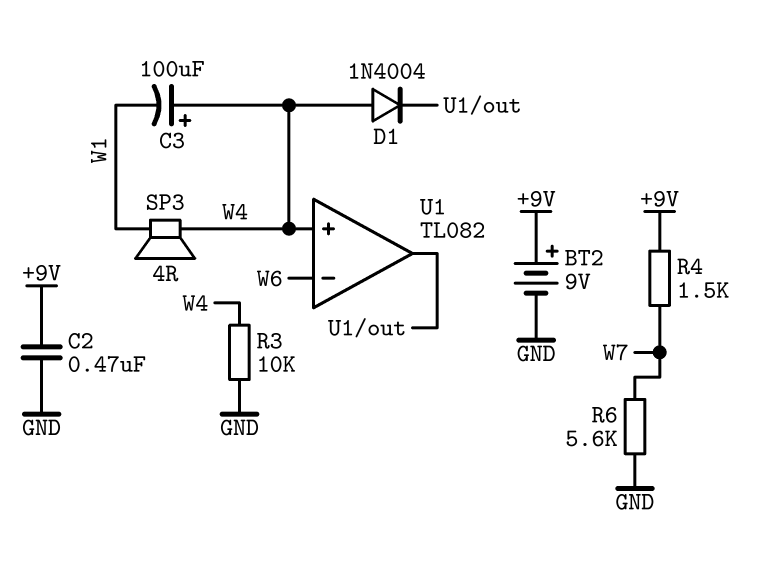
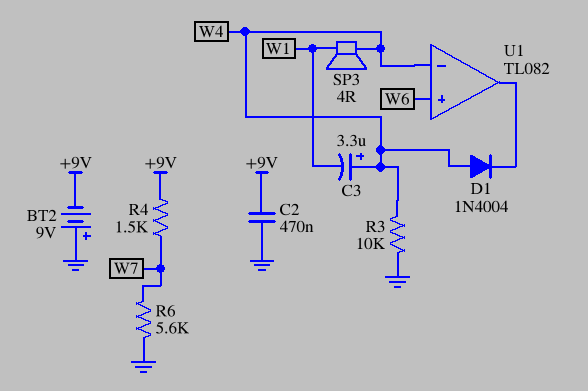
BT2: 9V (plus +9V, minus GND) -> 9V (plus GND, minus +9V)
C3: 100uF (plus W4, minus W1) -> 3.3uF (plus W4, minus W1)
U1 pin in+: W4 -> W6
U1 pin in-: W6 -> W4

